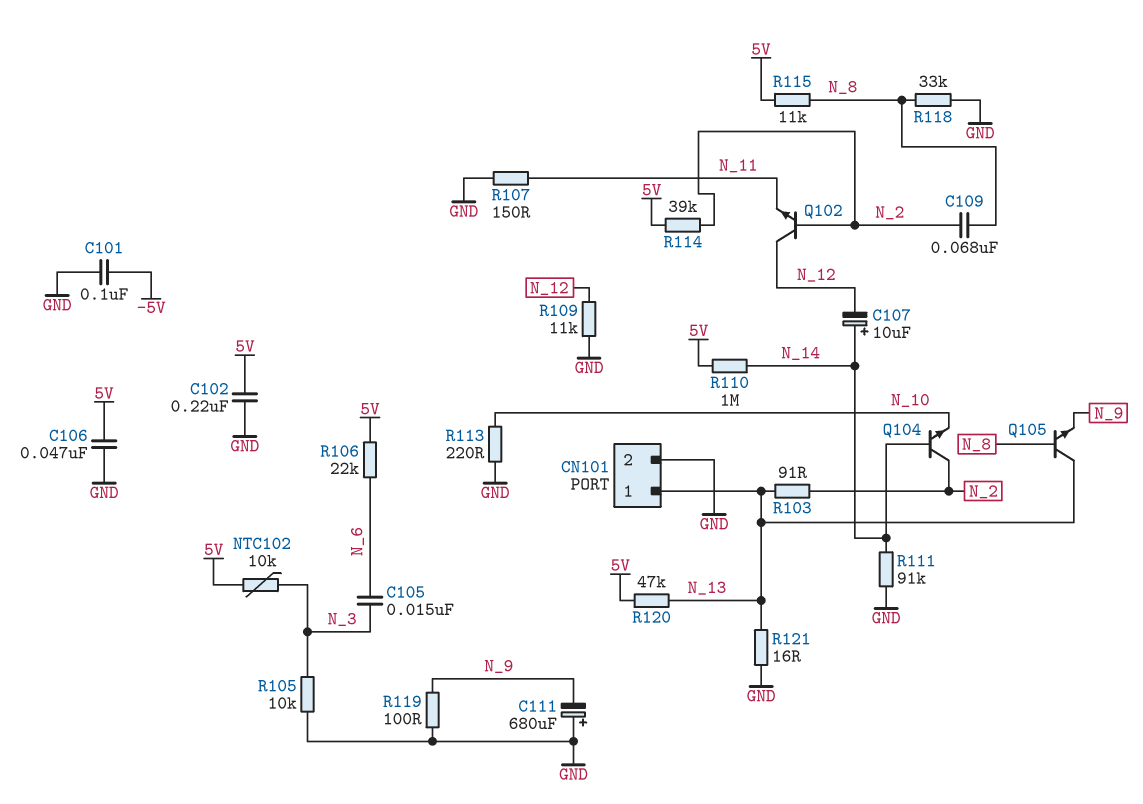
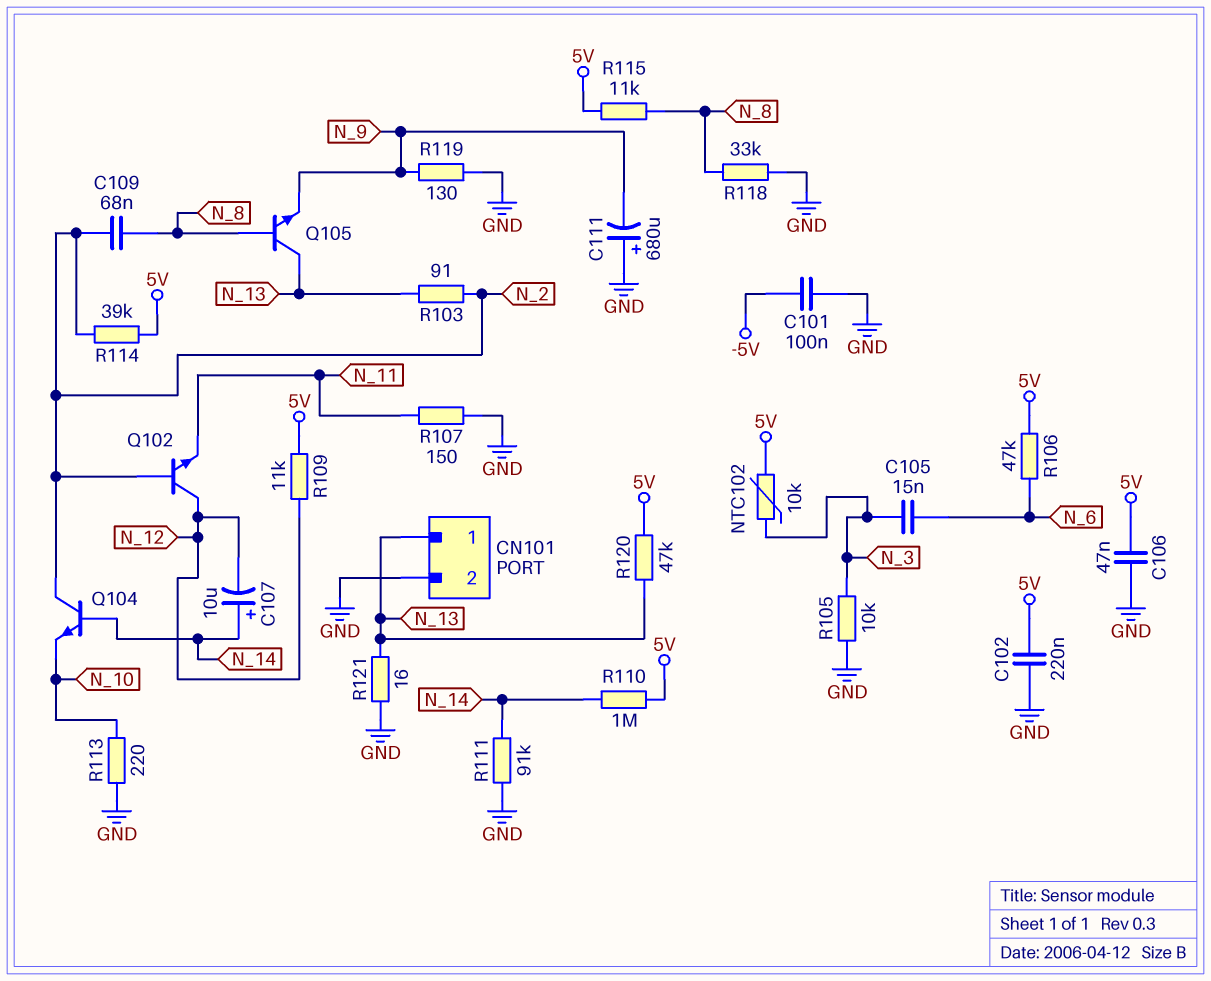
R106: 22k (5V, N_6) -> 47k (5V, N_6)
R109: 11k (GND, N_12) -> 11k (5V, N_12)
R119: 100 (GND, N_9) -> 130 (GND, N_9)

